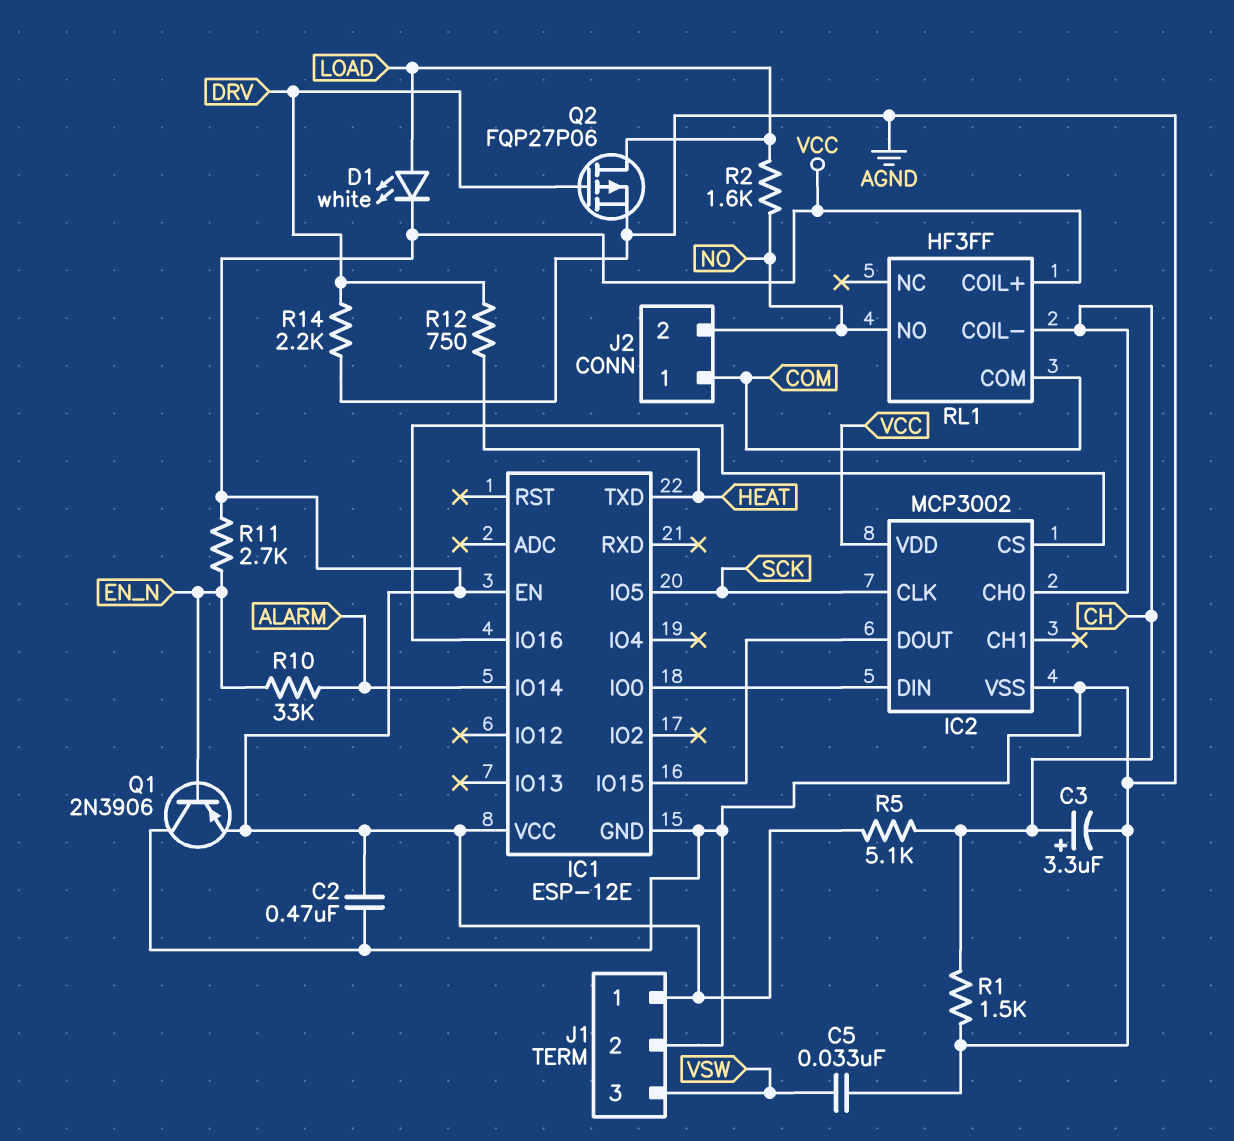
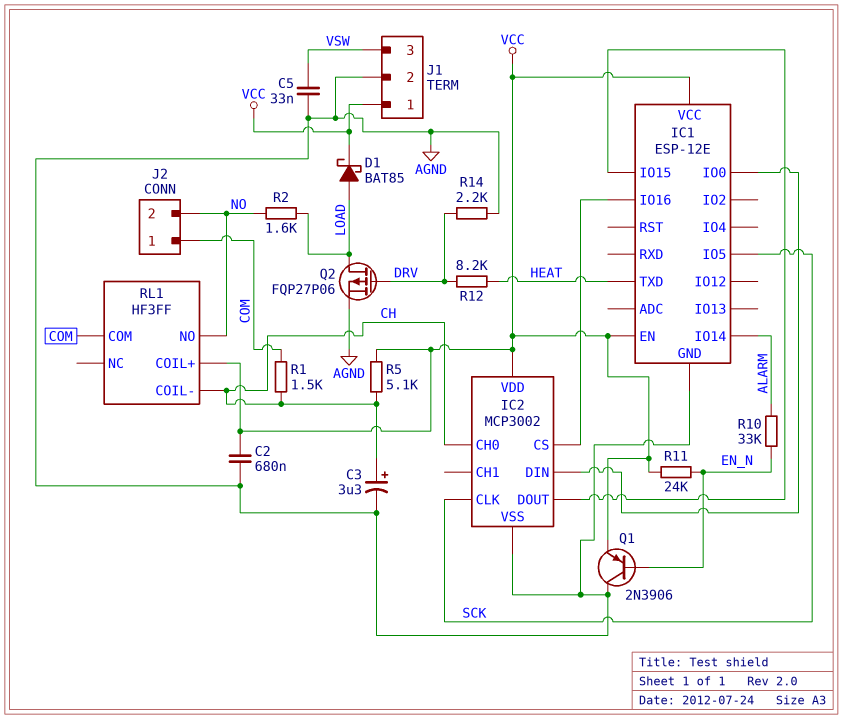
C2: 470nF (AGND, VCC) -> 680nF (AGND, VCC)
D1: LED white (A LOAD, K VCC) -> schottky BAT85 (A LOAD, K VCC)
R1: 1.5k (AGND, CH) -> 1.5k (CH, COM)
R11: 2.7k (EN_N, VCC) -> 24k (EN_N, VCC)
R12: 750 (DRV, HEAT) -> 8.2k (DRV, HEAT)

